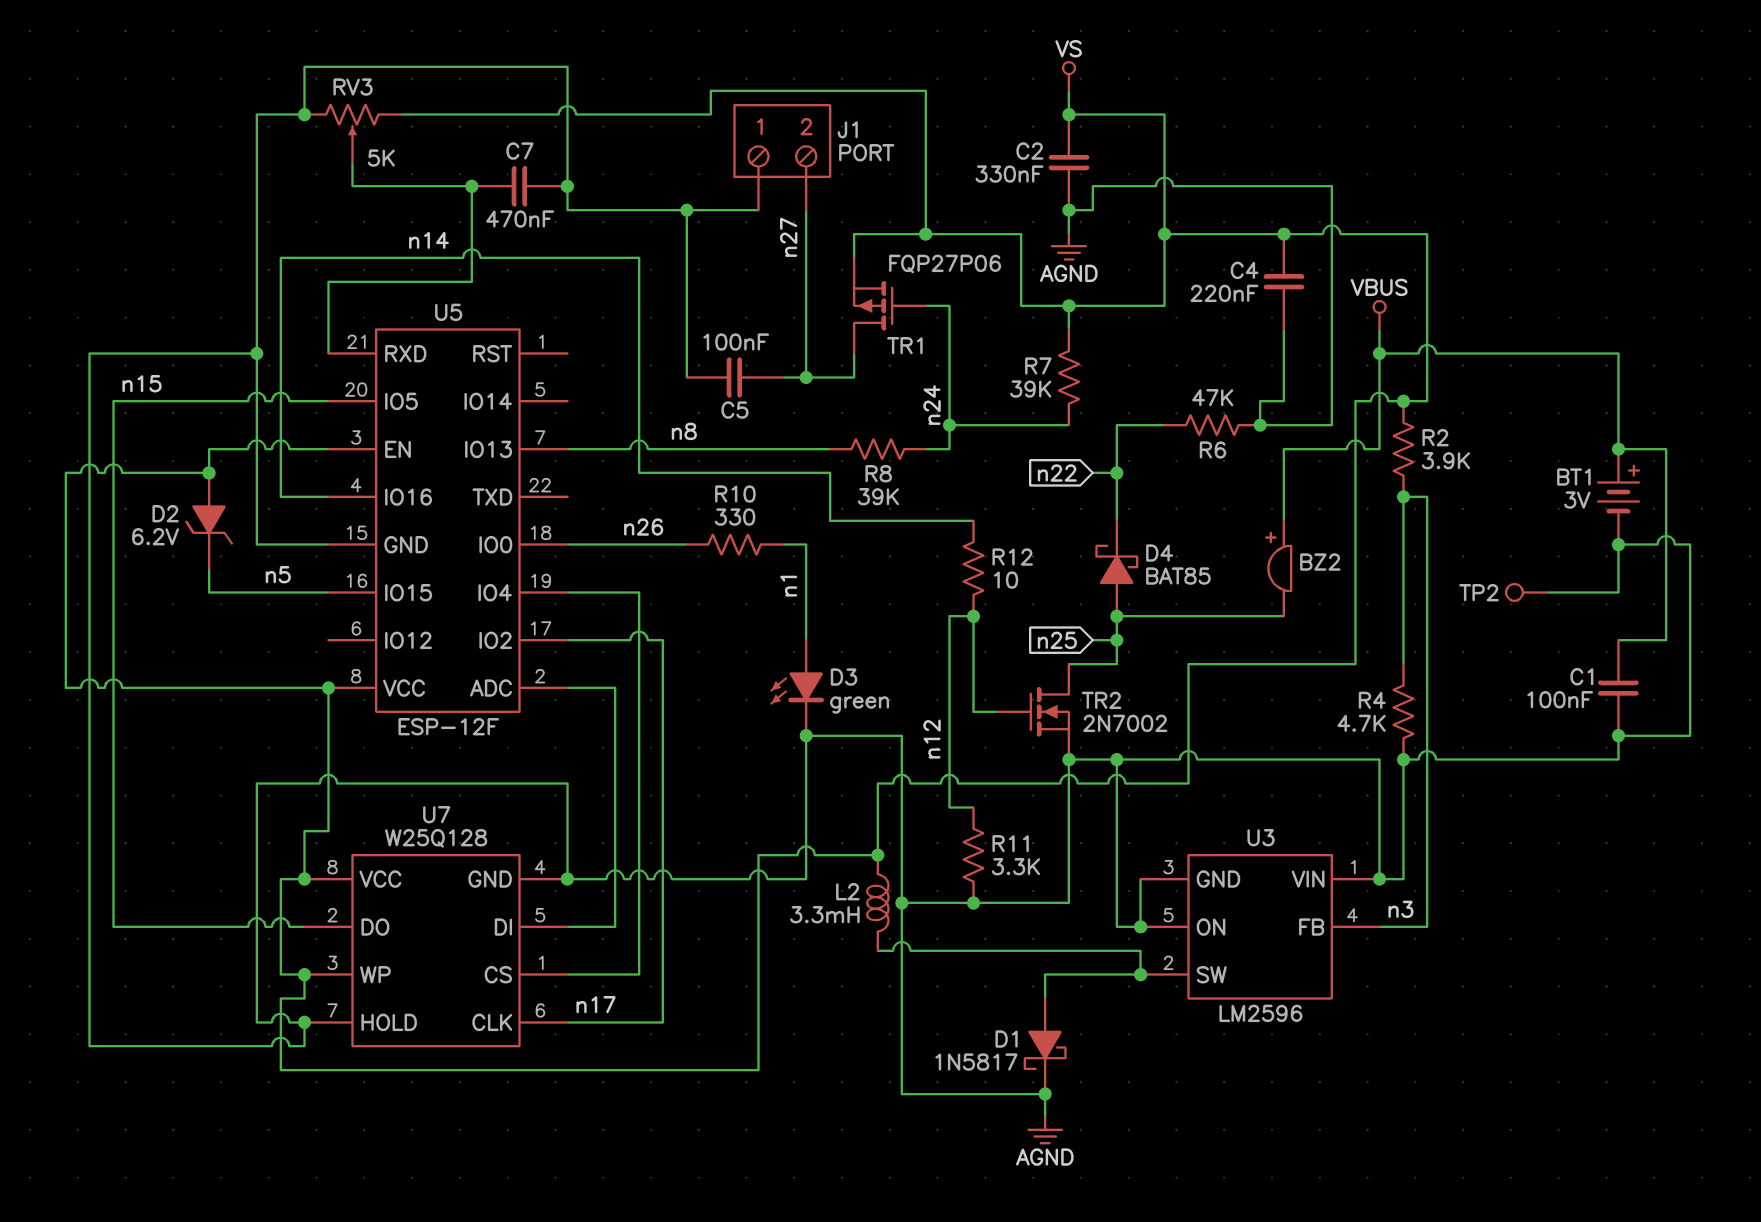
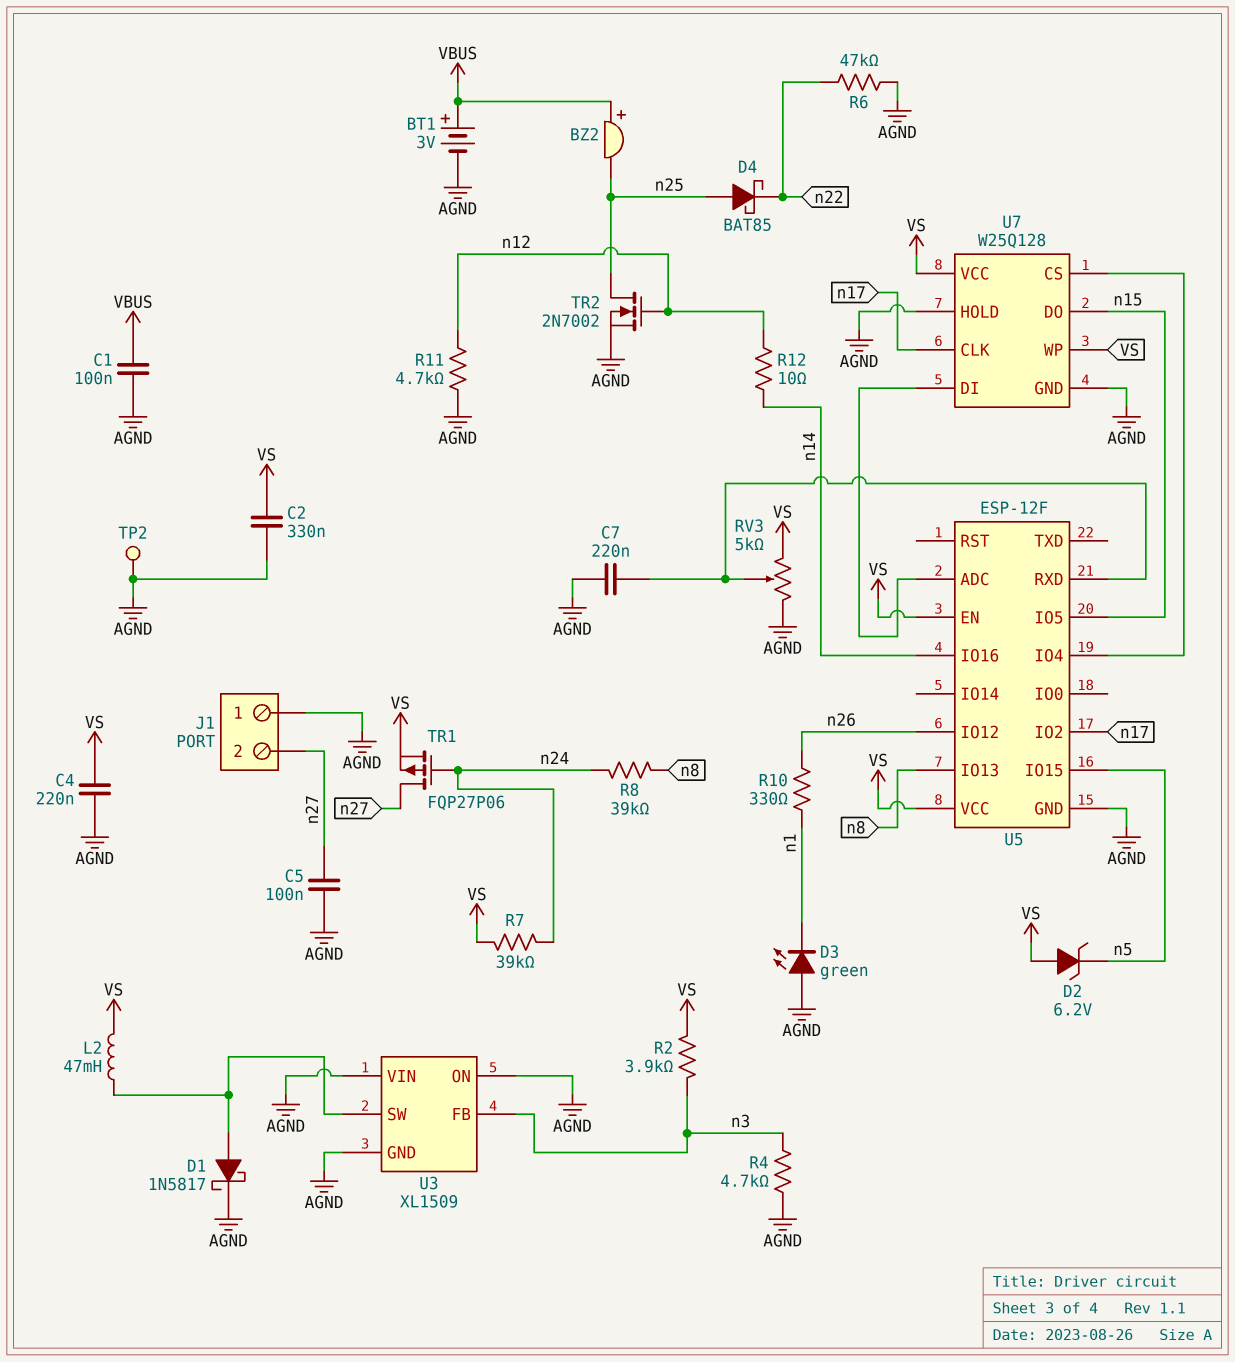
C7: 470nF (AGND, U5/RXD) -> 220nF (AGND, U5/RXD)
D3: LED green (A n1, K AGND) -> LED green (A AGND, K n1)
L2: 3.3mH (U3/SW, VS) -> 47mH (U3/SW, VS)
R11: 3.3k (AGND, n12) -> 4.7k (AGND, n12)
U3: LM2596 -> XL1509
U5 pin IO0: n26 -> none
U5 pin IO12: none -> n26

